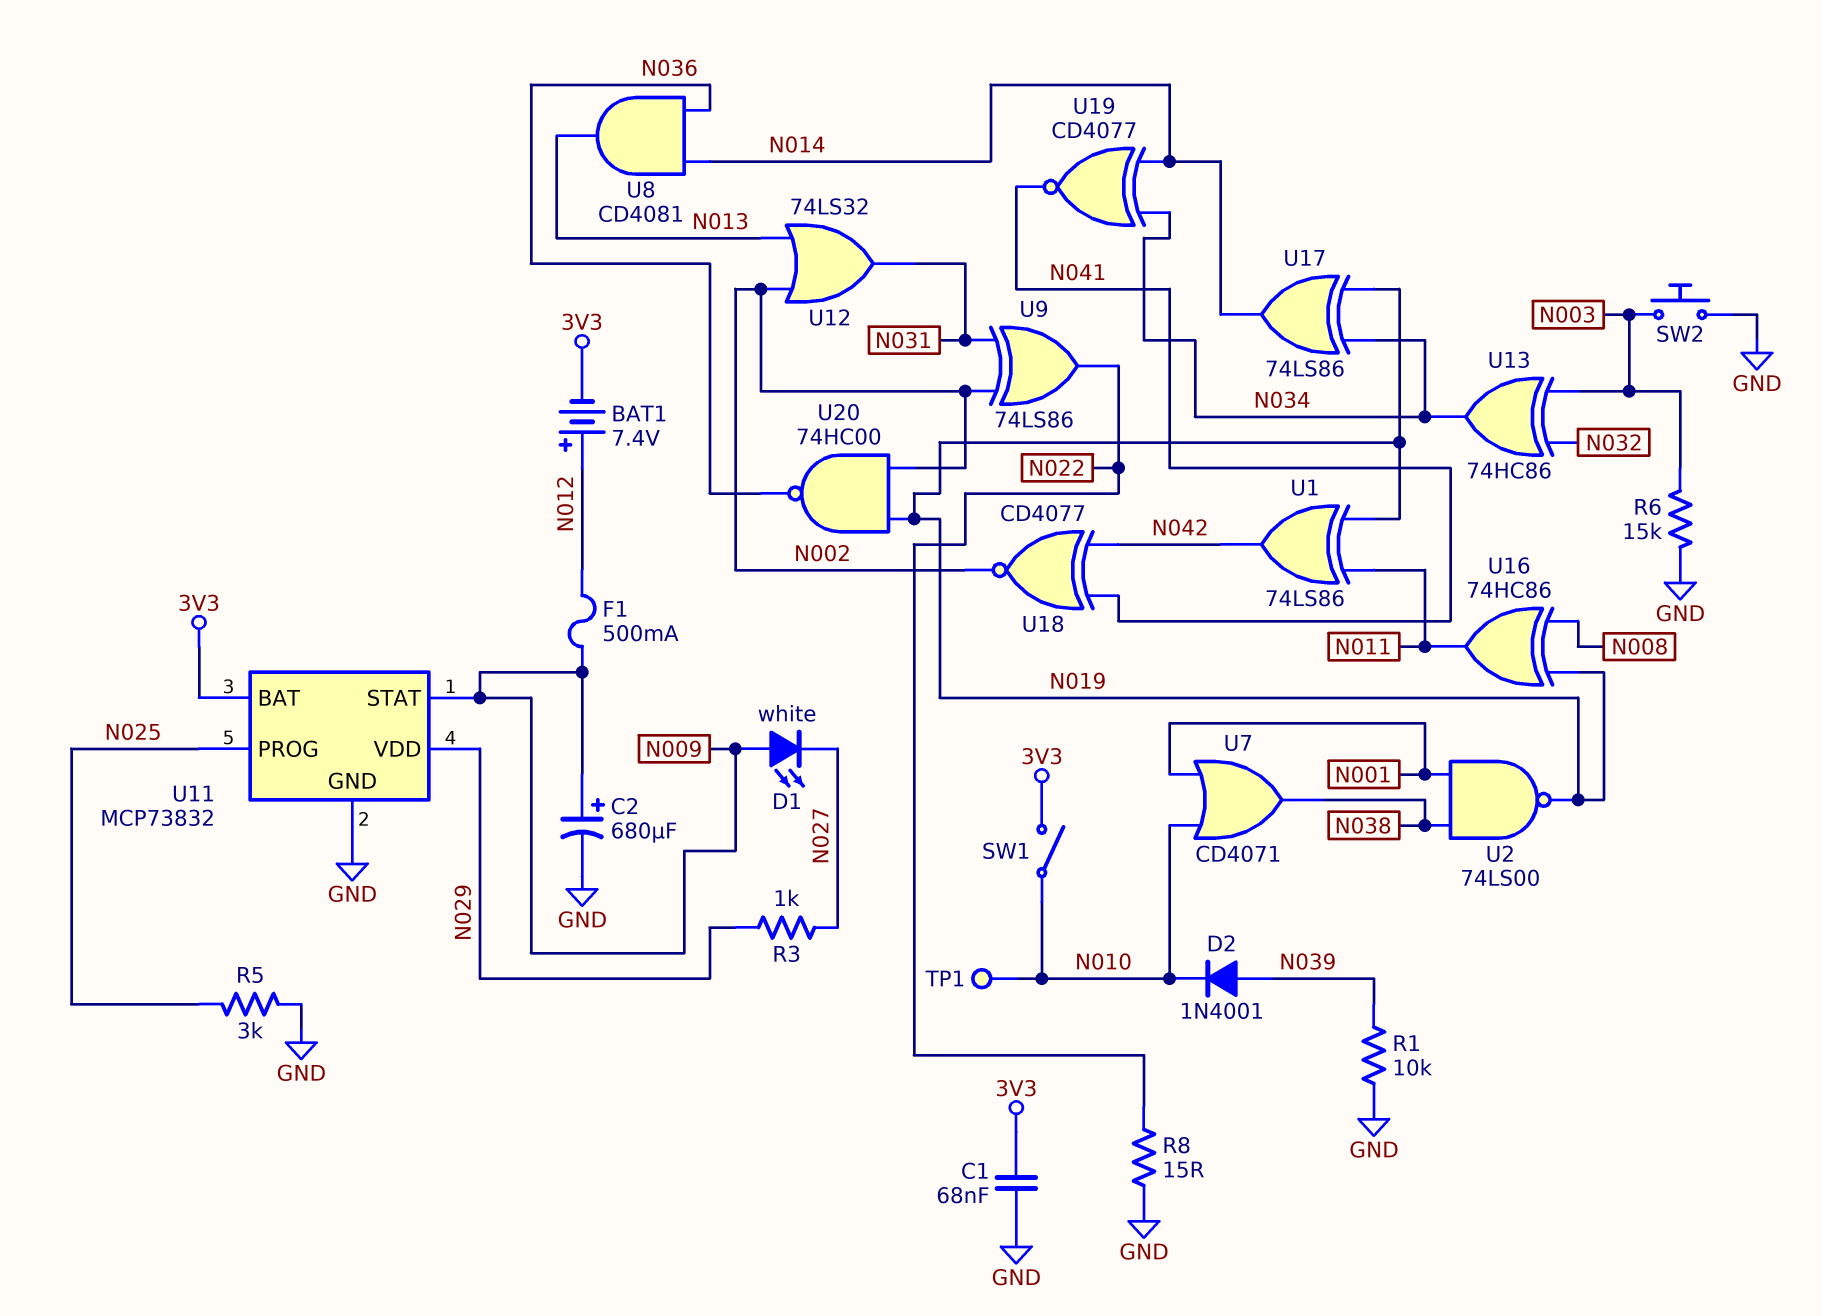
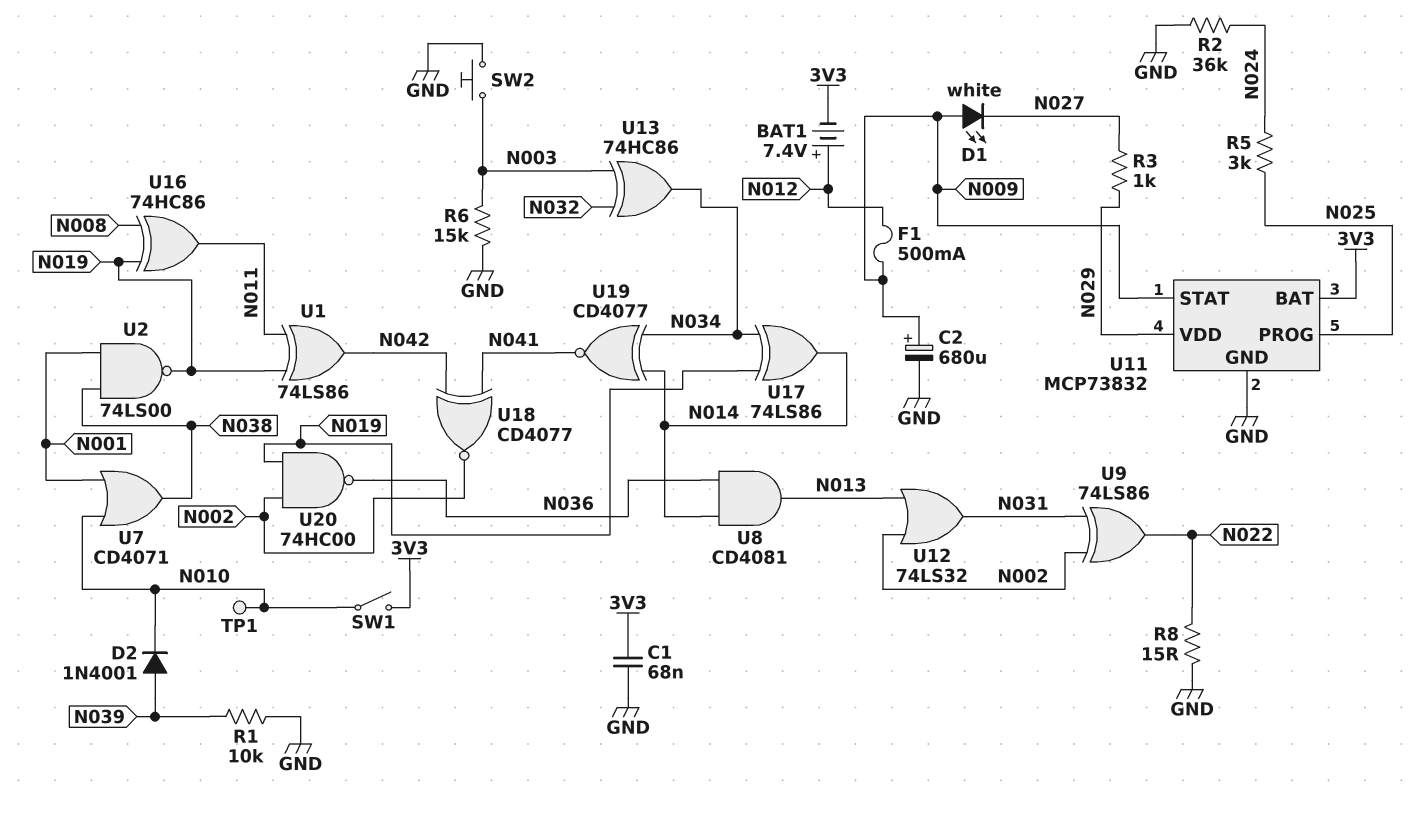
R2: none -> 36k (GND, N024)
R5: 3k (GND, N025) -> 3k (N024, N025)

